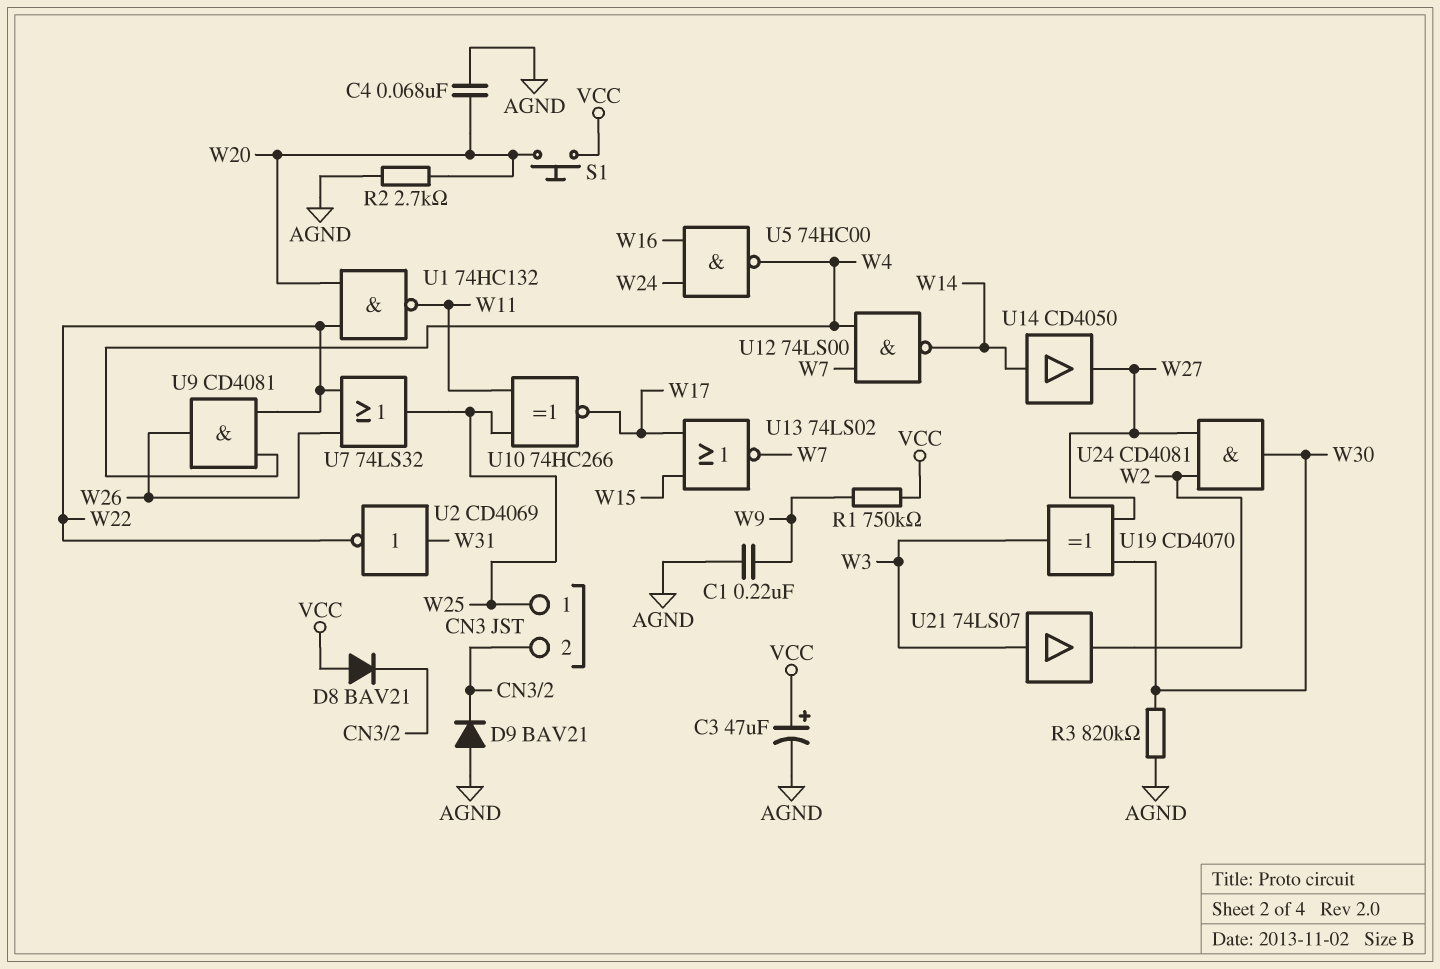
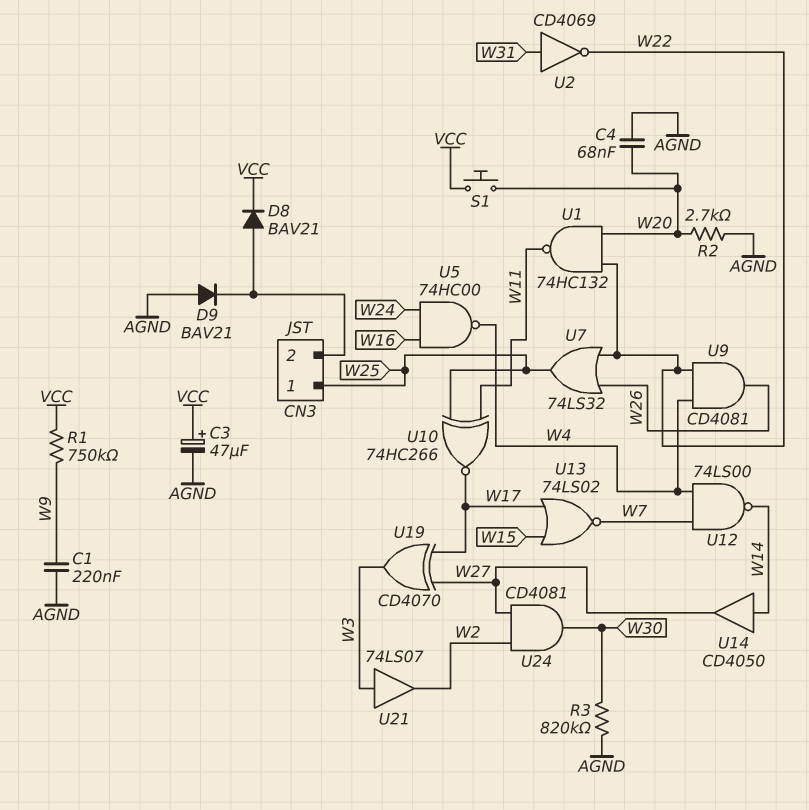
D8: diode BAV21 (A VCC, K CN3/2) -> diode BAV21 (A CN3/2, K VCC)
U19: XOR CD4070 (in W27, in W30, out W3) -> XOR CD4070 (in W17, in W27, out W3)

